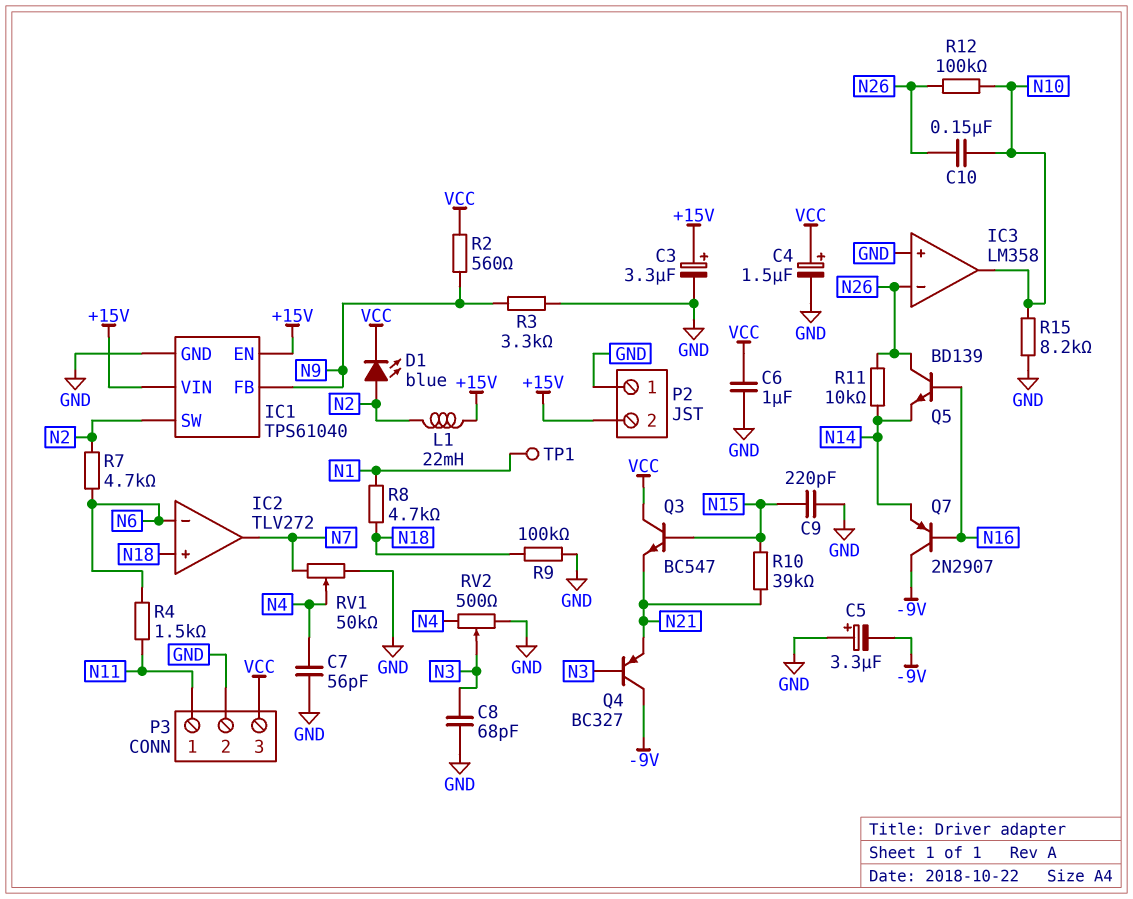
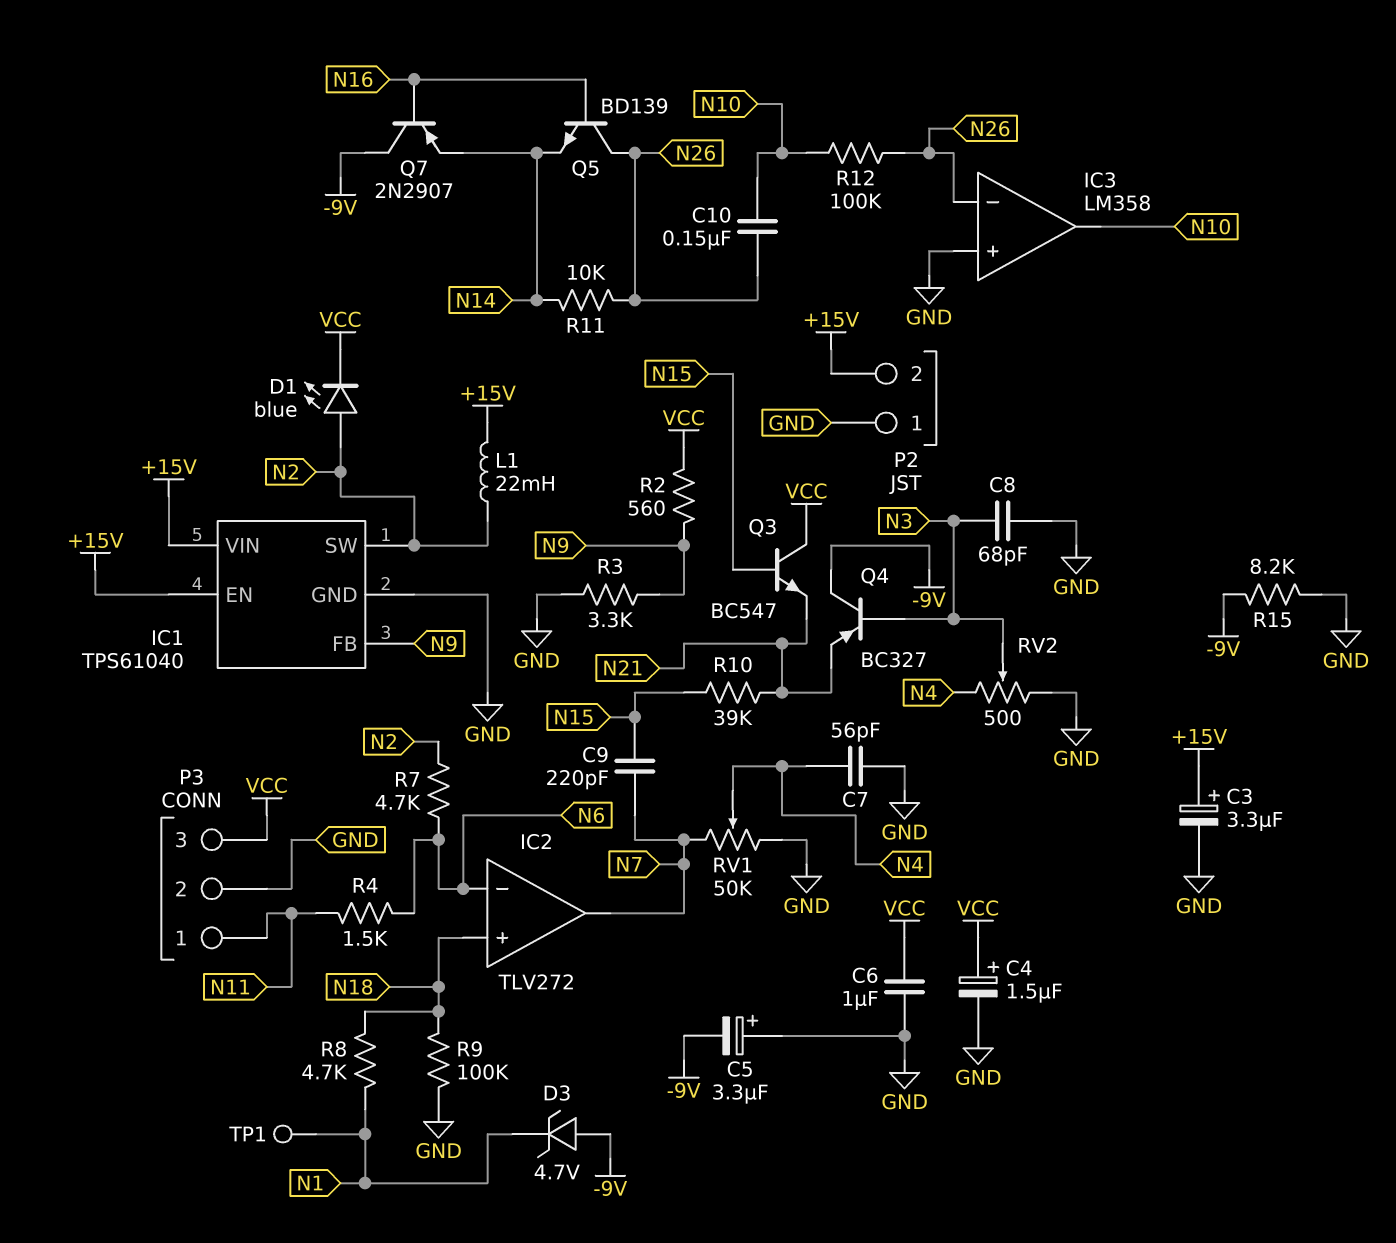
C9: 220pF (GND, N15) -> 220pF (N7, N15)
D3: none -> zener 4.7V (A -9V, K N1)
R15: 8.2k (GND, N10) -> 8.2k (-9V, GND)

